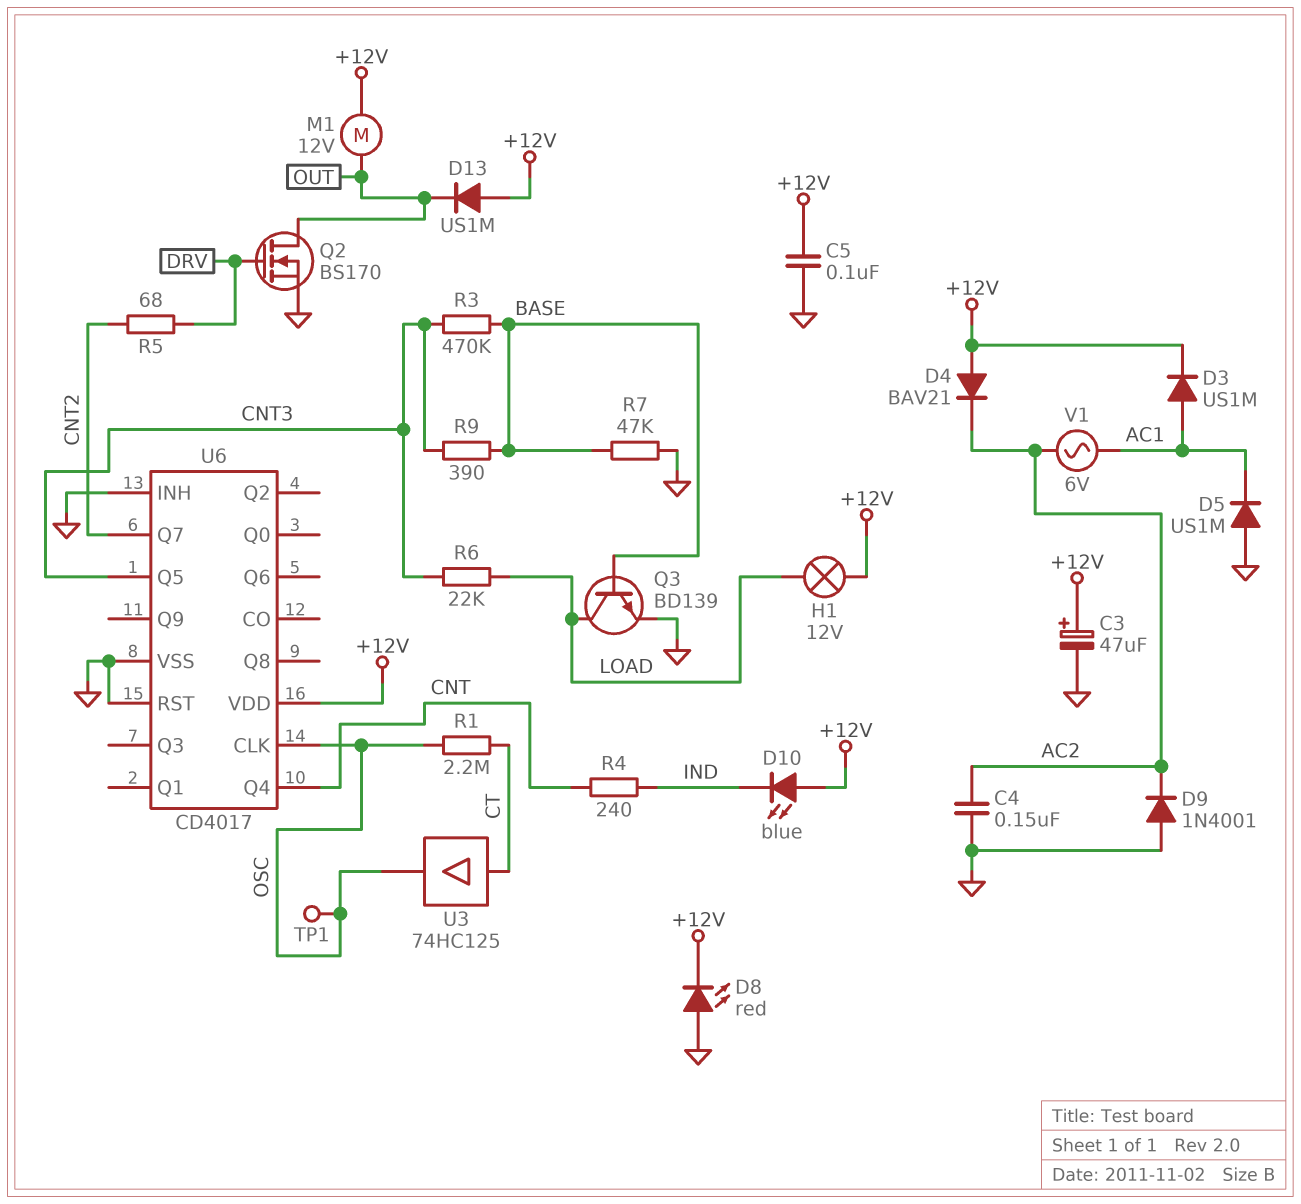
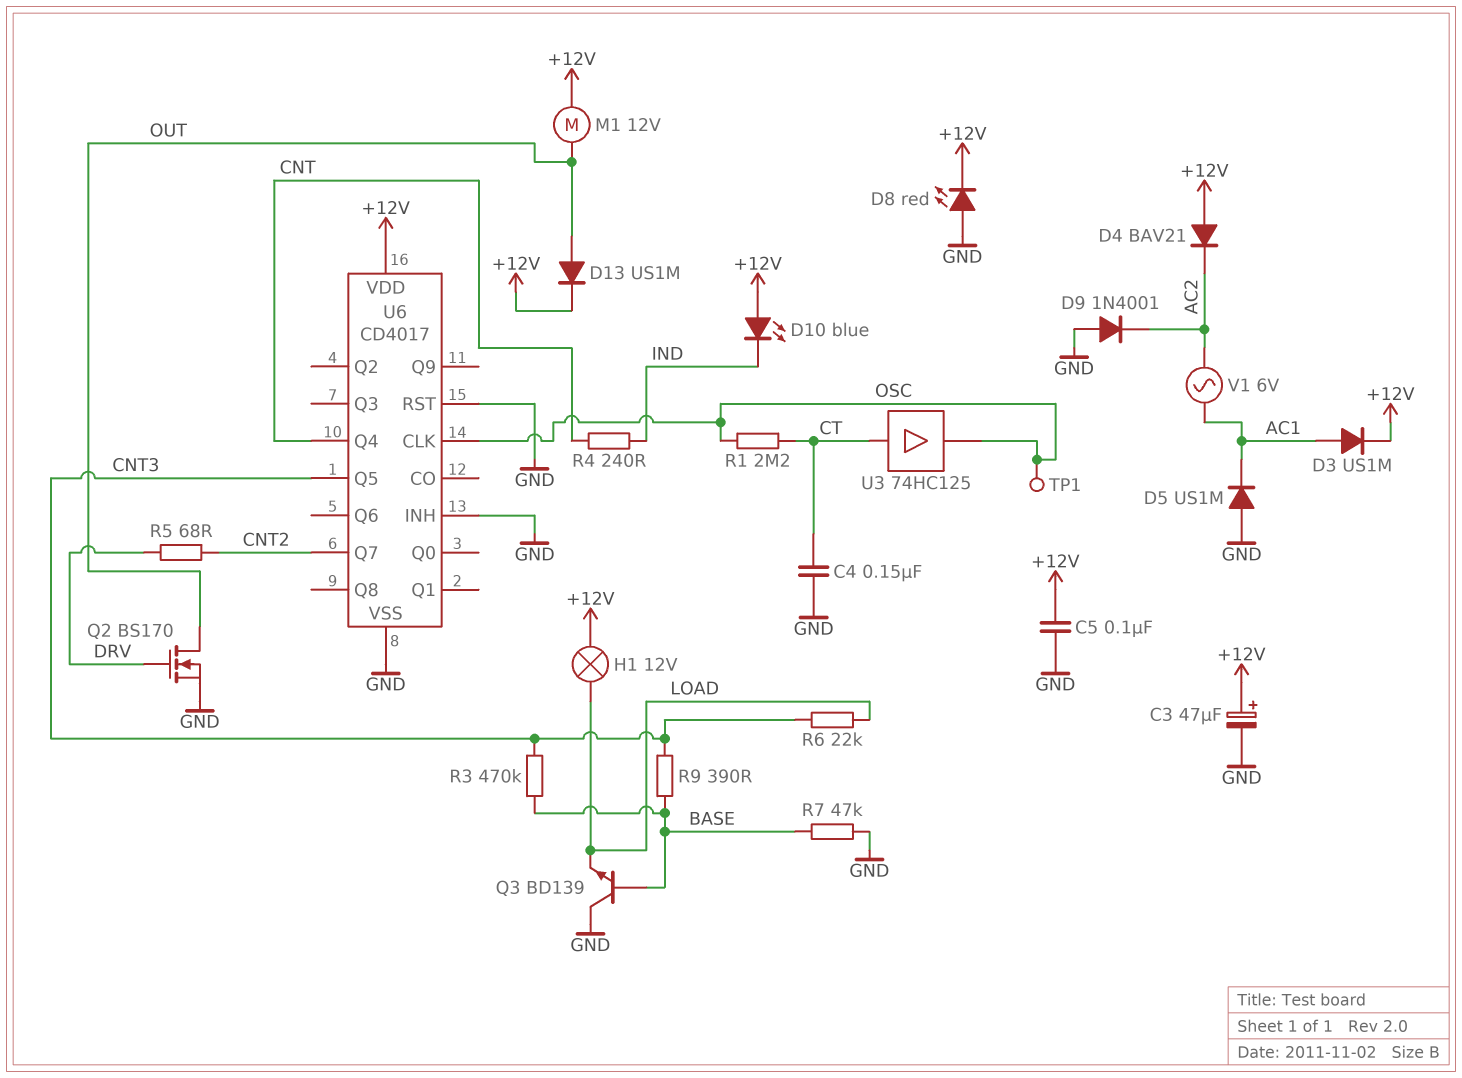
C4: 150nF (AC2, GND) -> 150nF (CT, GND)
D13: diode US1M (A +12V, K OUT) -> diode US1M (A OUT, K +12V)
Q3: NPN BD139 (B BASE, C LOAD, E GND) -> NPN BD139 (B BASE, C GND, E LOAD)

